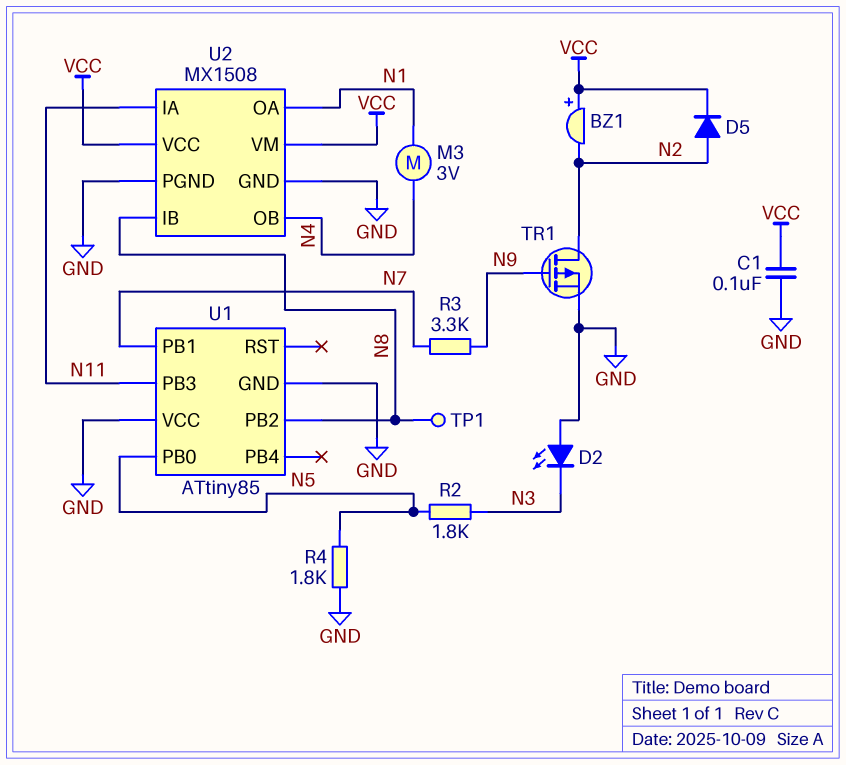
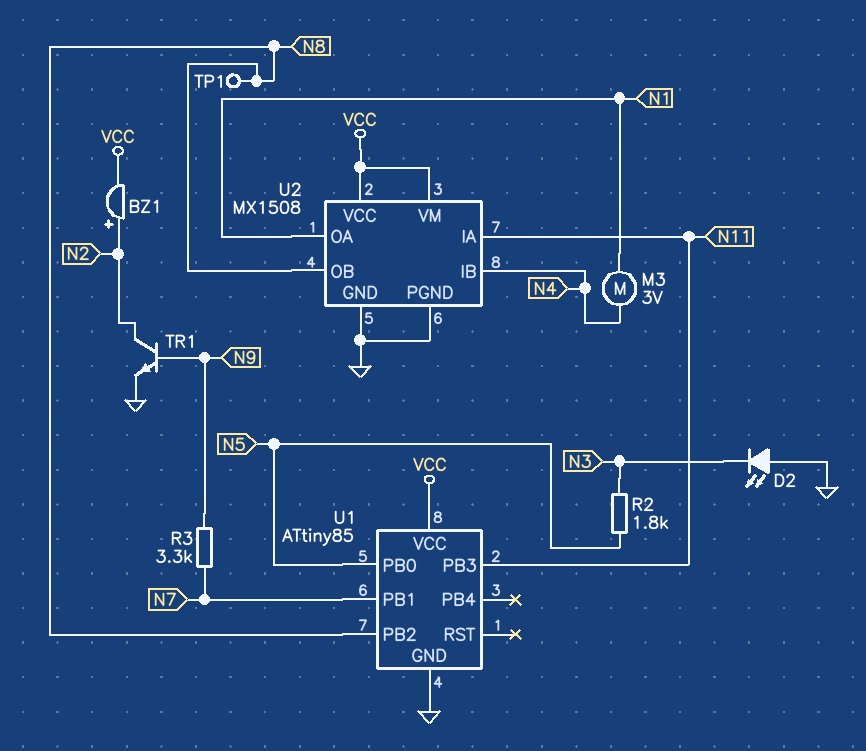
BZ1: buzzer (plus VCC, minus N2) -> buzzer (plus N2, minus VCC)
C1: 100nF (GND, VCC) -> none
D5: diode (A N2, K VCC) -> none
R4: 1.8k (GND, N5) -> none
TR1: PMOS (G N9, D N2, S GND) -> NPN (B N9, C N2, E GND)
U1 pin VCC: GND -> VCC
U2 pin IB: N8 -> N4
U2 pin OB: N4 -> N8

